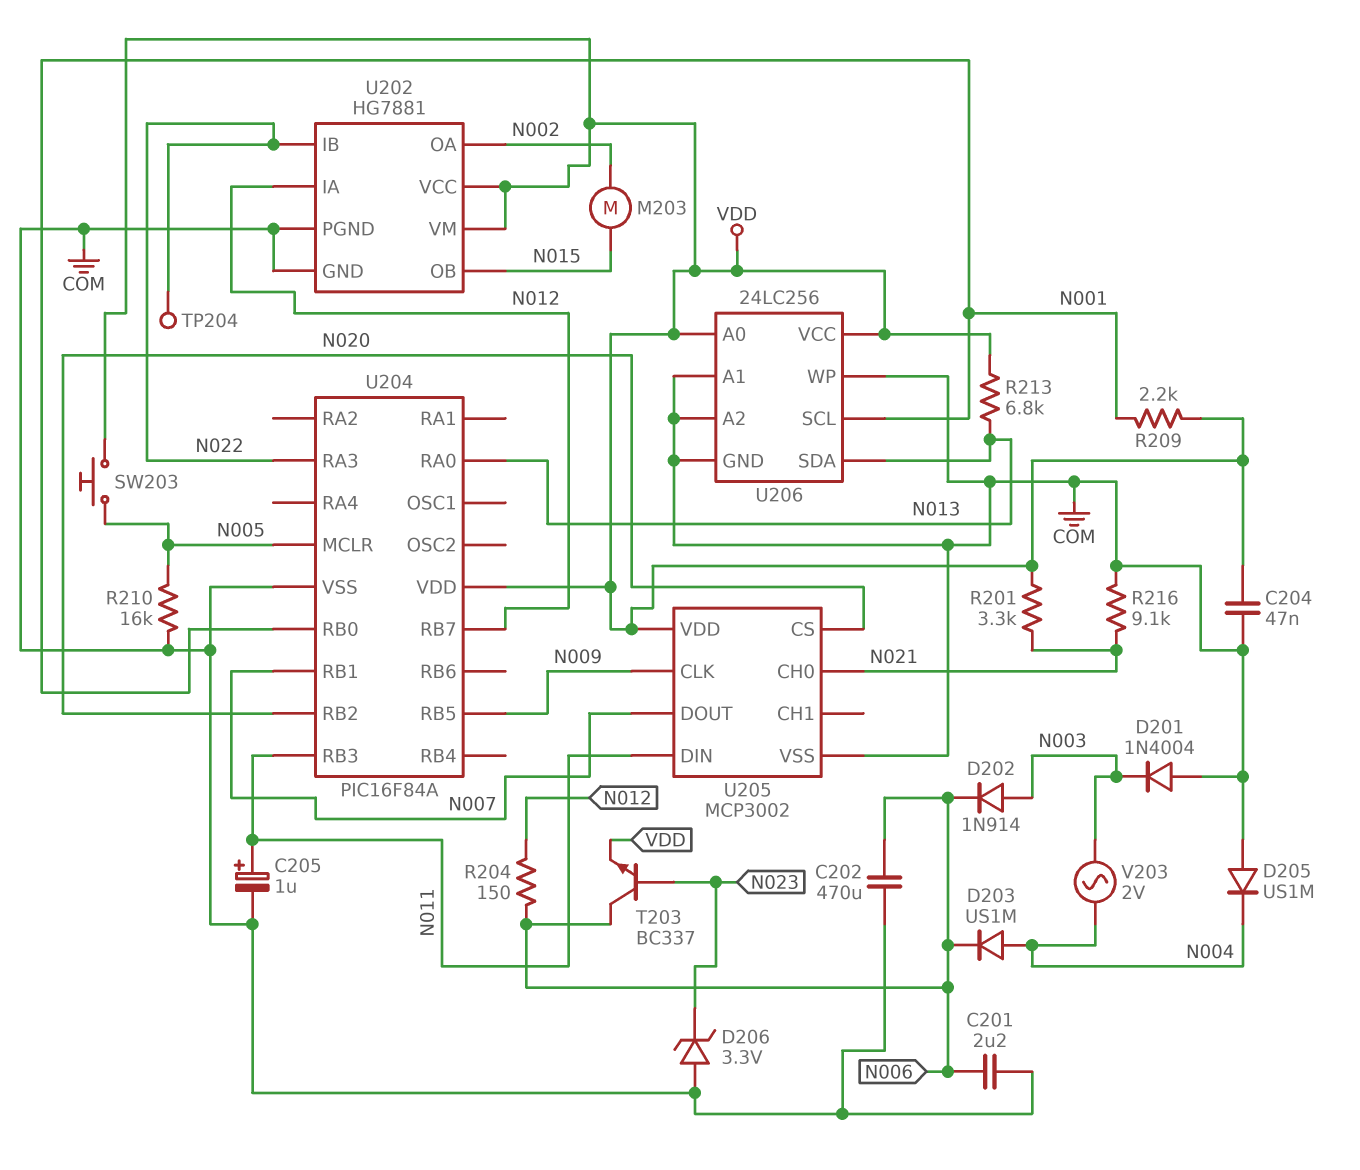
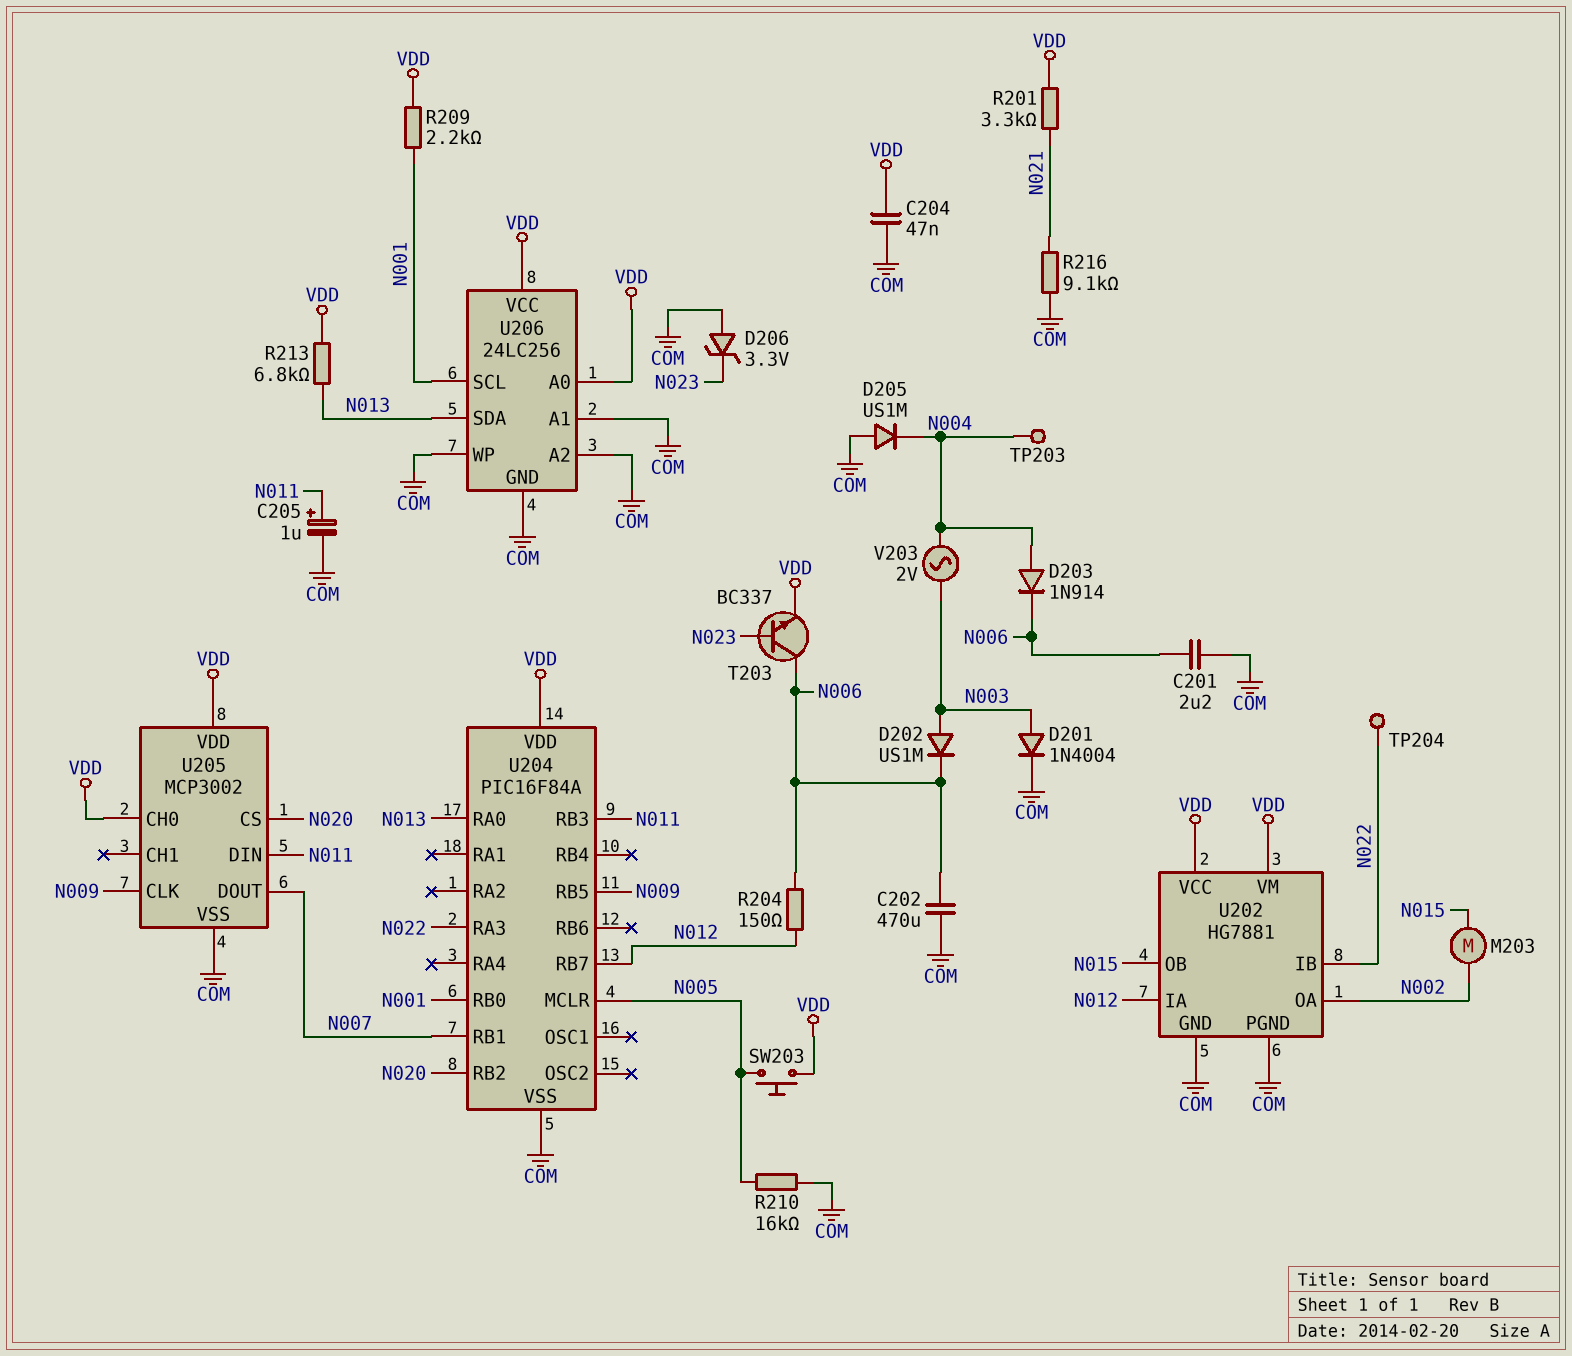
D201: diode 1N4004 (A COM, K N003) -> diode 1N4004 (A N003, K COM)
D202: diode 1N914 (A N003, K N006) -> diode US1M (A N003, K N006)
D203: diode US1M (A N004, K N006) -> diode 1N914 (A N004, K N006)
TP203: none -> test point (N004)
U205 pin CH0: N021 -> VDD

